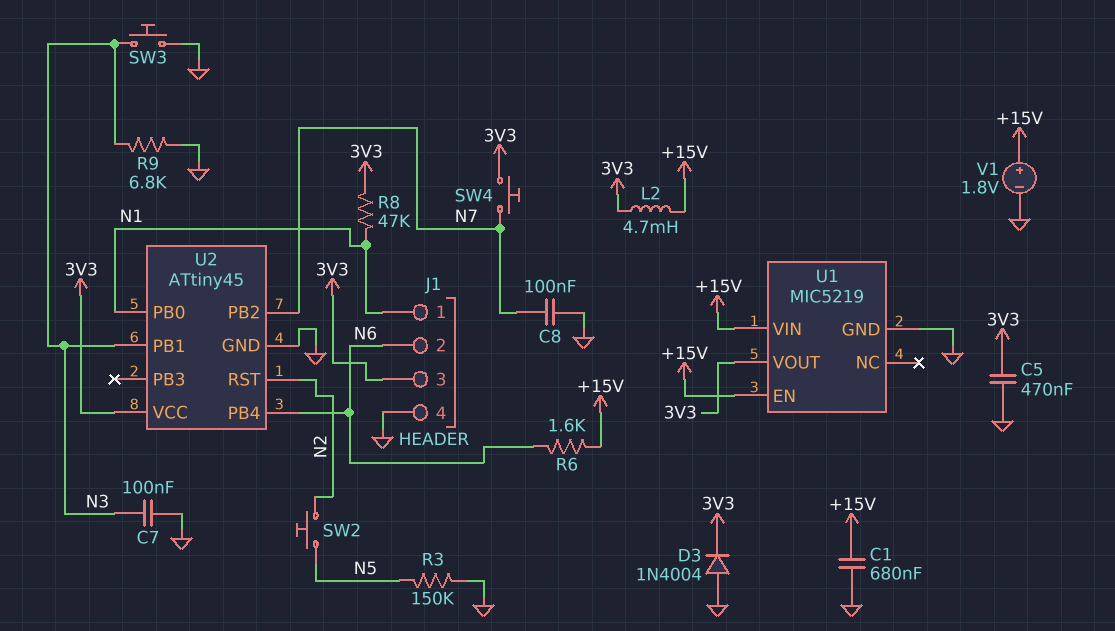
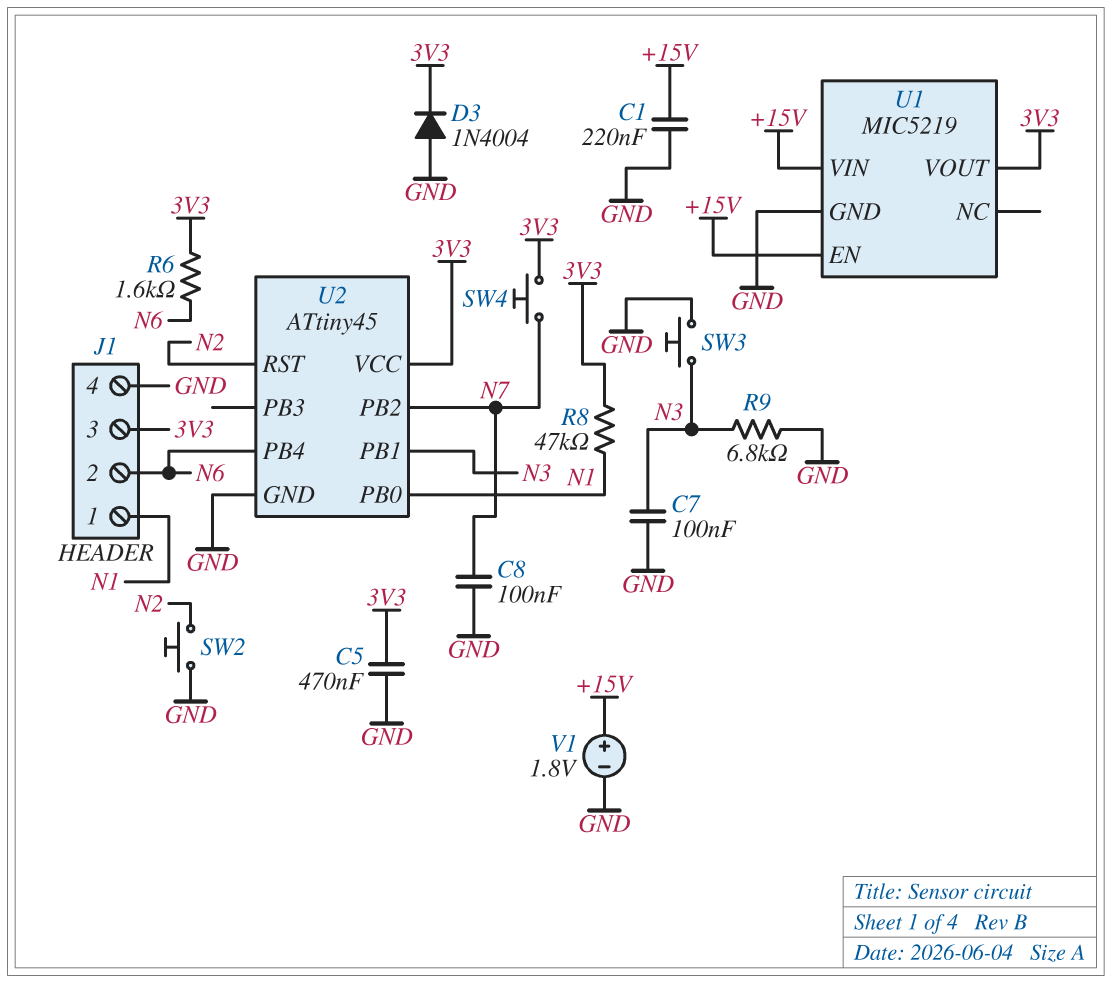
C1: 680nF (+15V, GND) -> 220nF (+15V, GND)
L2: 4.7mH (+15V, 3V3) -> none
R3: 150k (GND, N5) -> none
R6: 1.6k (+15V, N6) -> 1.6k (3V3, N6)
SW2: button (N2, N5) -> button (GND, N2)

